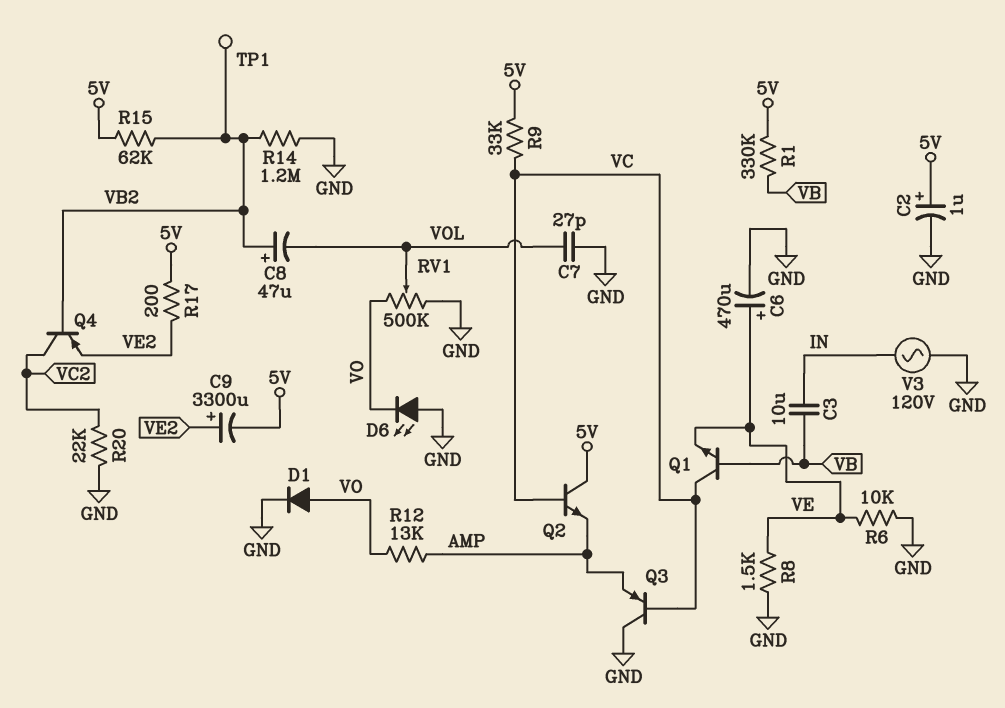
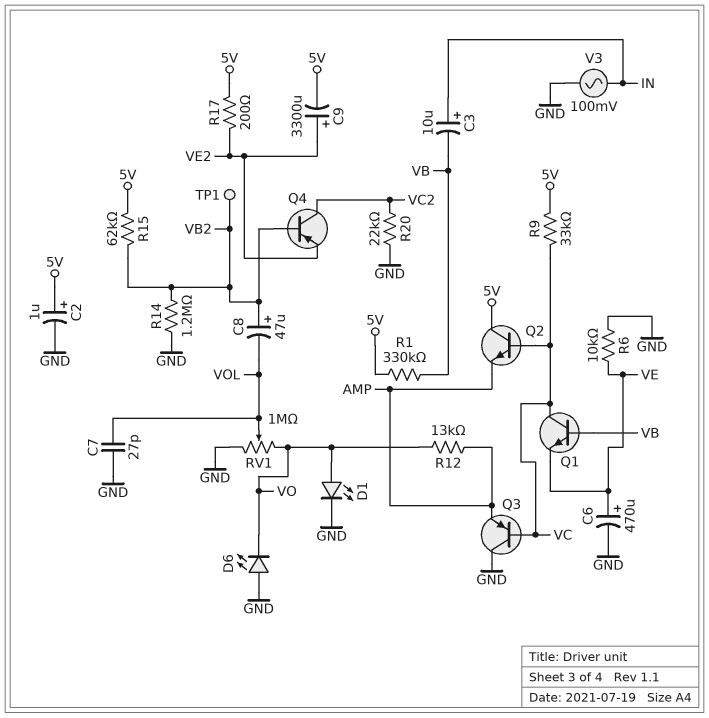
C3: 10uF (IN, VB) -> 10uF (plus IN, minus VB)
D1: diode (A VO, K GND) -> LED (A VO, K GND)
R8: 1.5k (GND, VE) -> none
RV1: 500k (GND, VO, wiper VOL) -> 1M (GND, VO, wiper VOL)
V3: AC 120V (GND, IN) -> AC 100mV (GND, IN)

